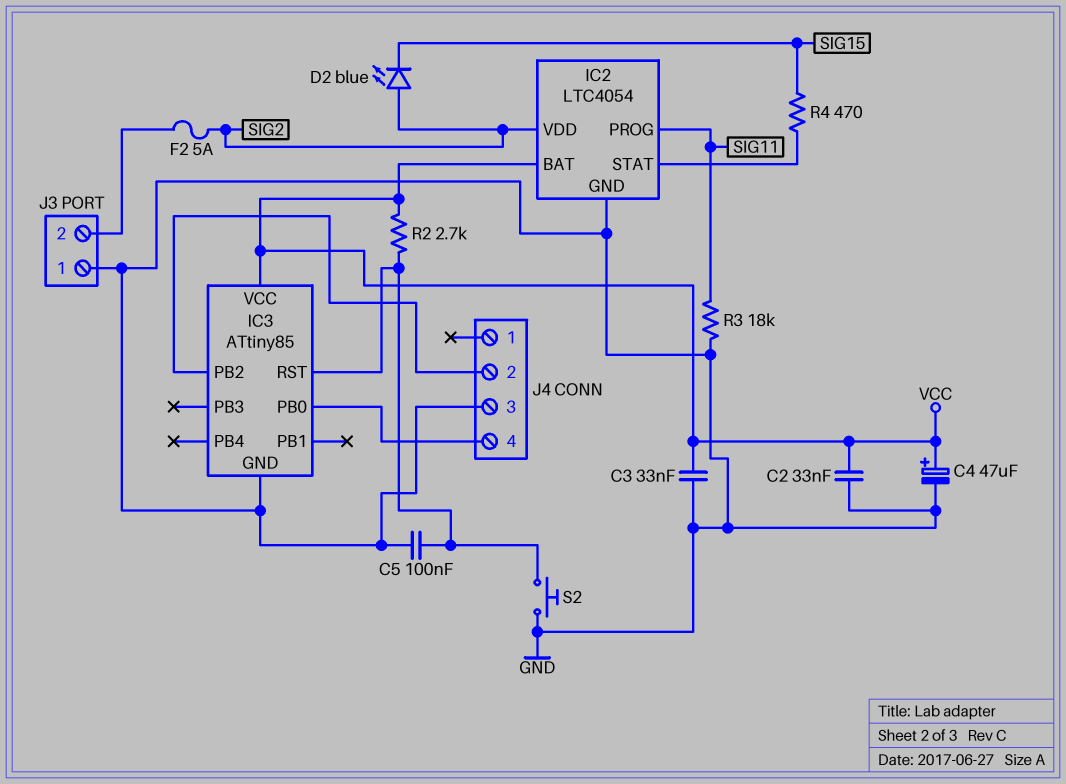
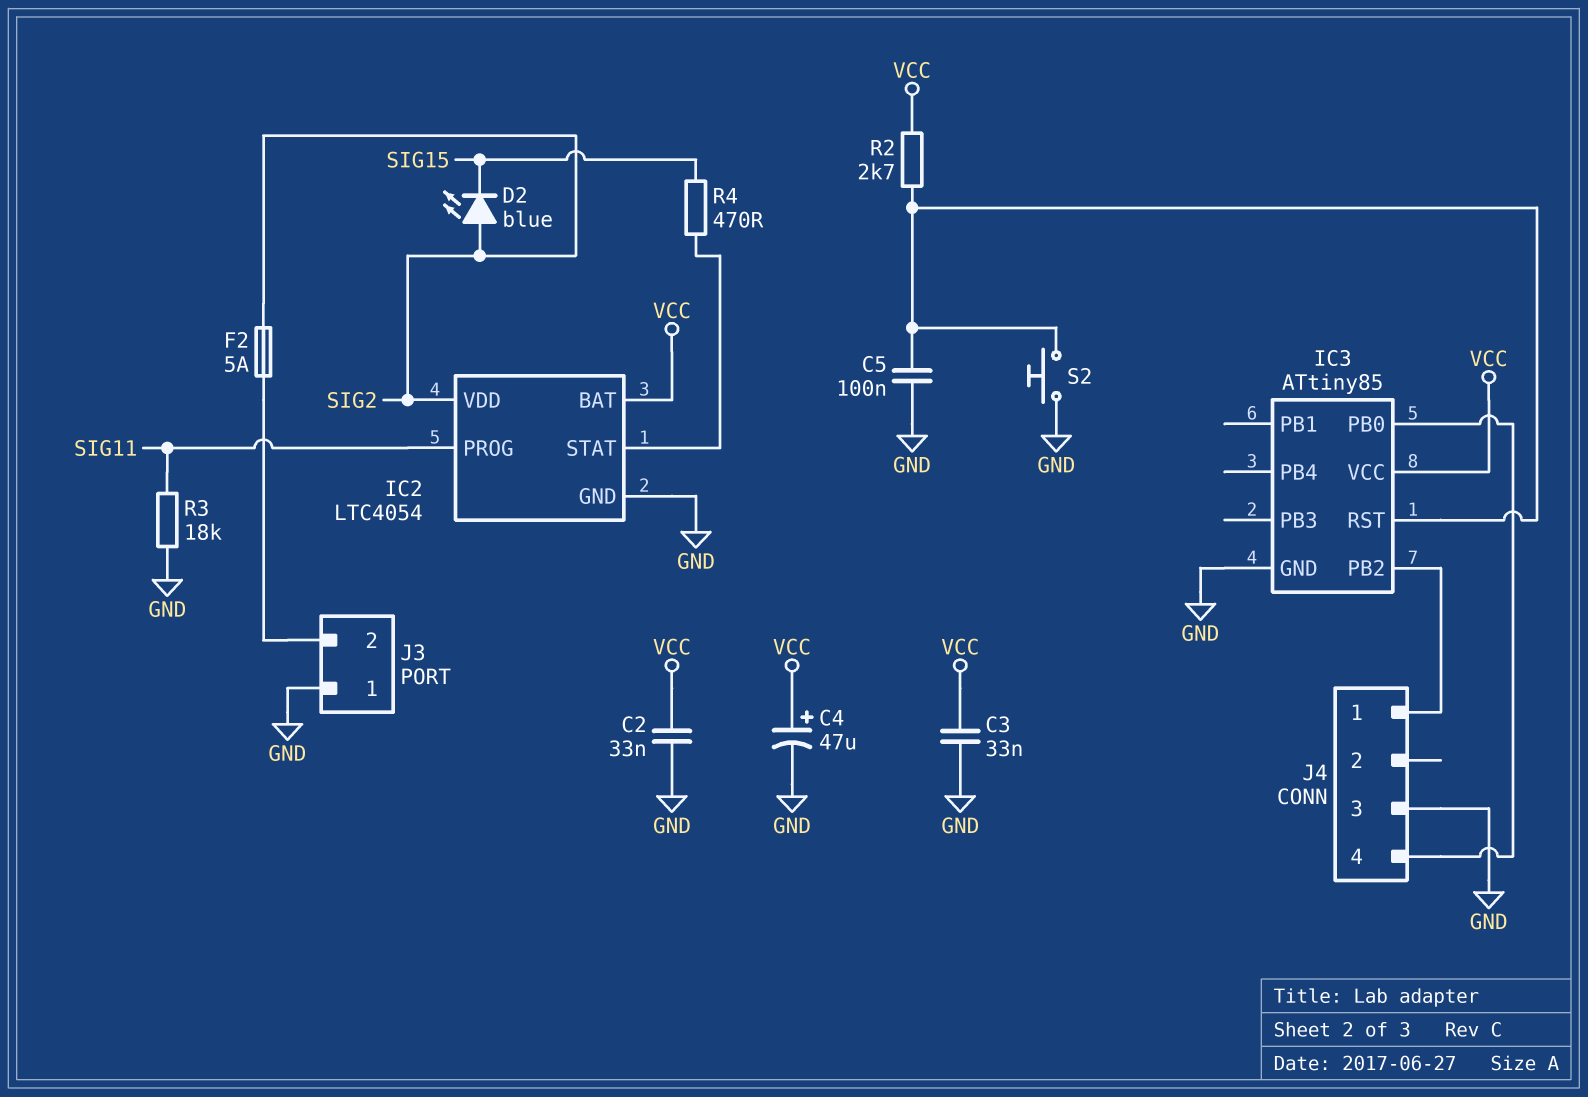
J4 pin 1: none -> IC3/PB2
J4 pin 2: IC3/PB2 -> none

